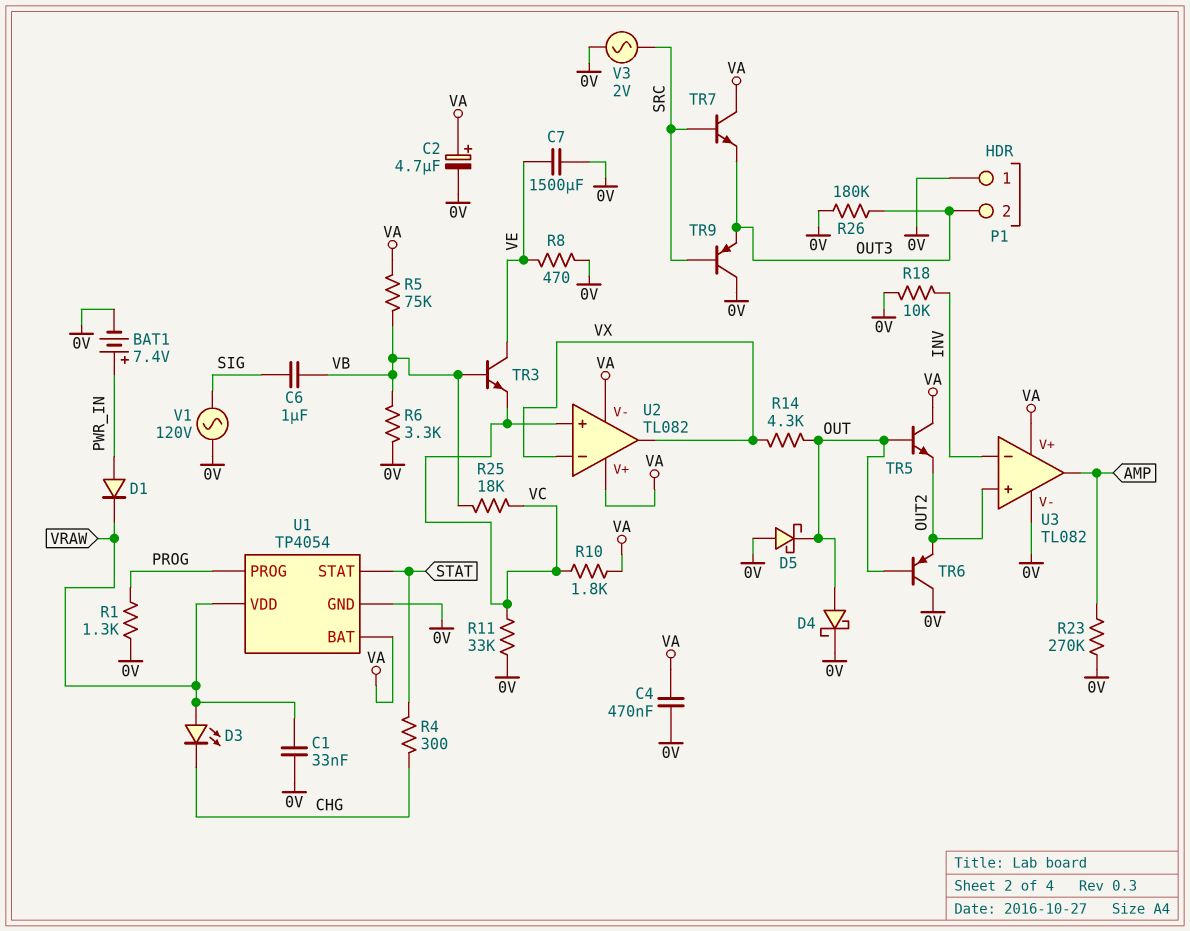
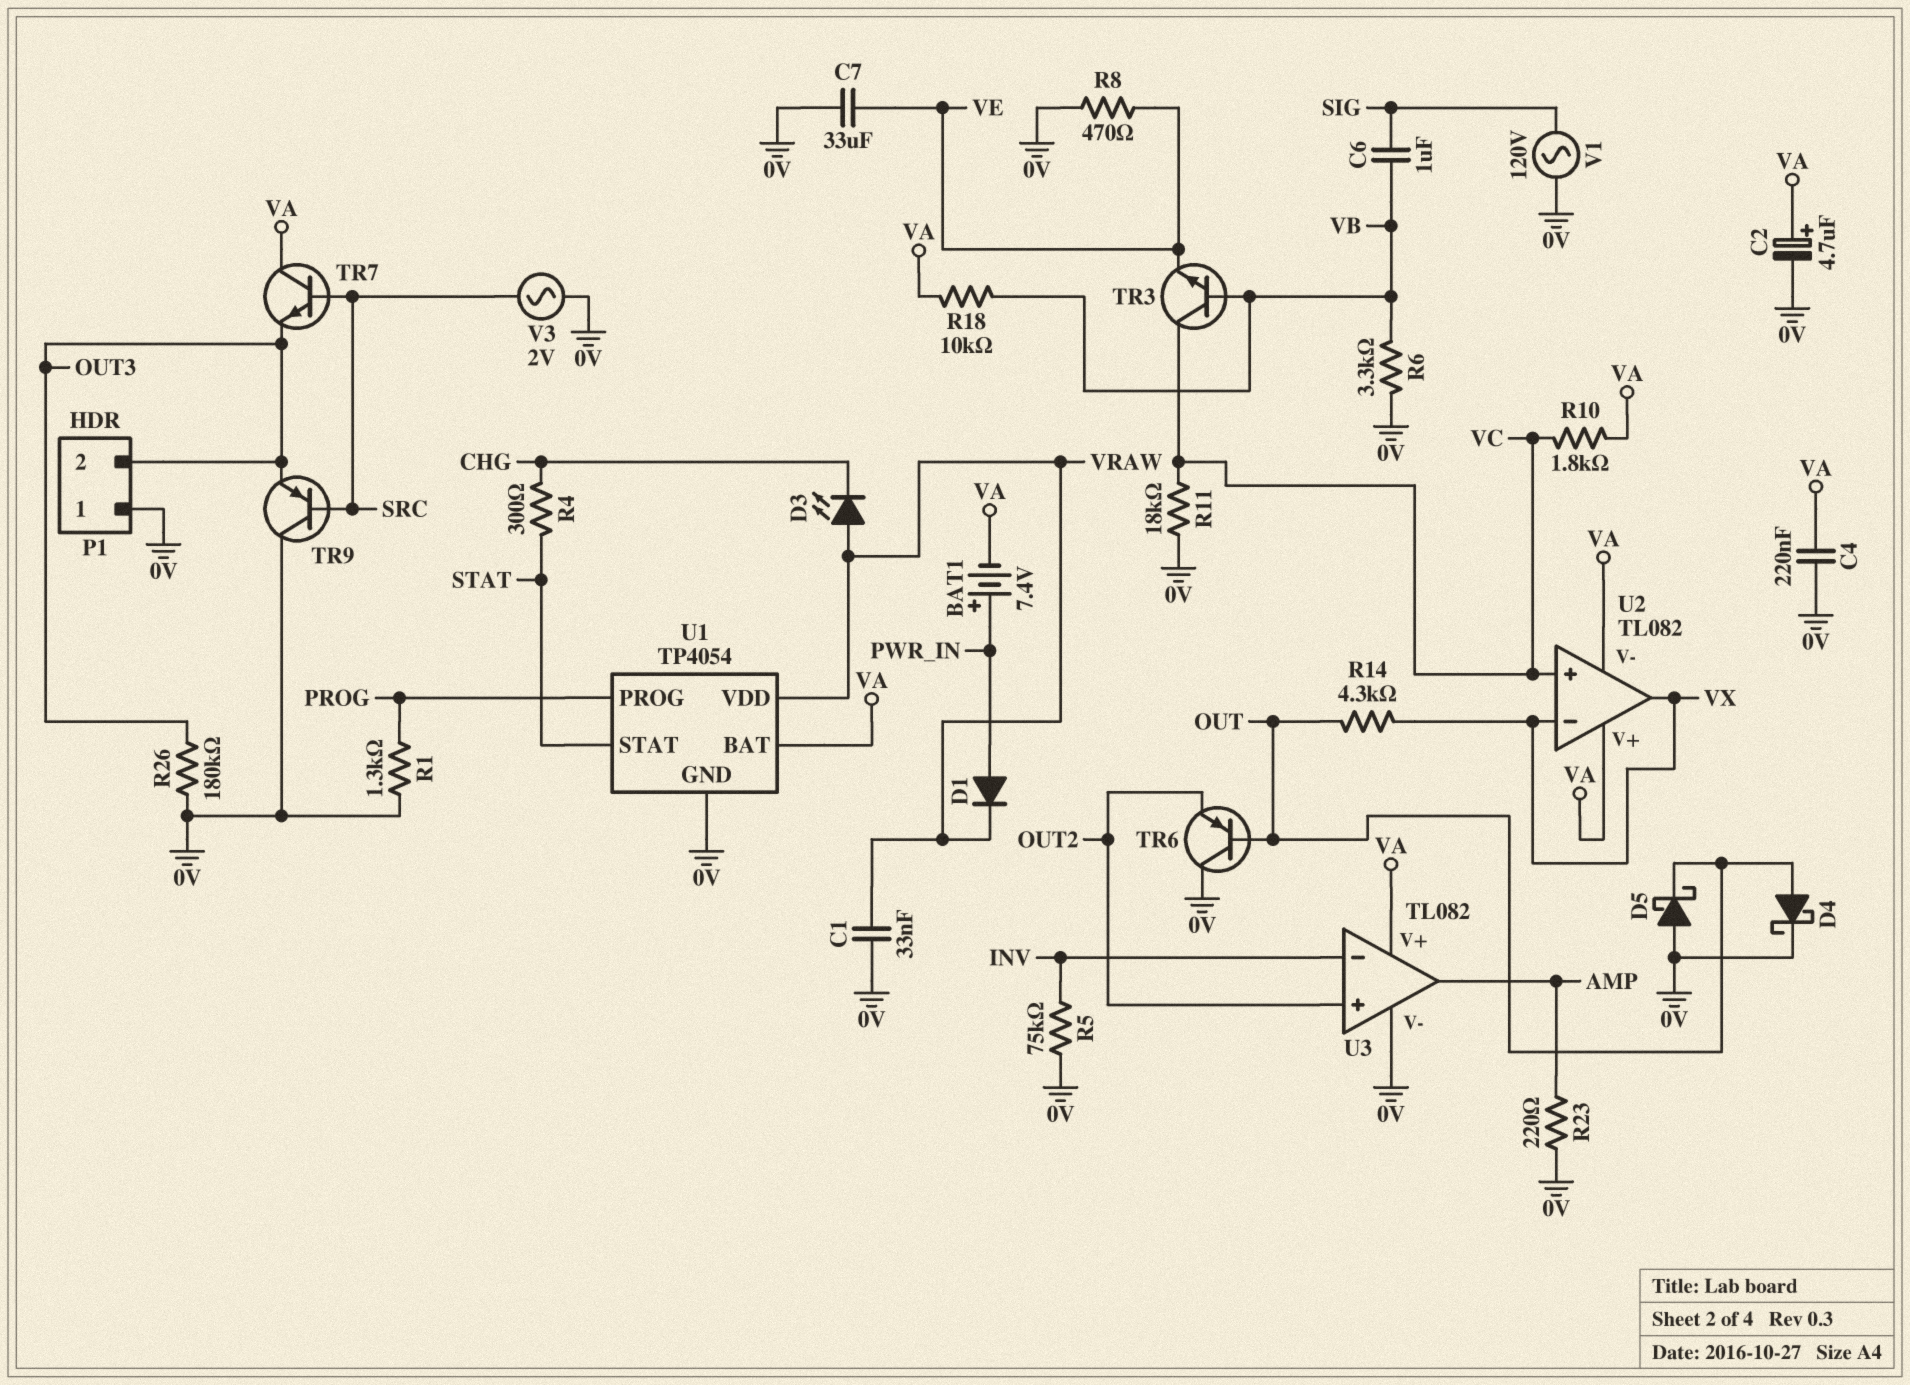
BAT1: 7.4V (plus PWR_IN, minus 0V) -> 7.4V (plus PWR_IN, minus VA)
C4: 470nF (0V, VA) -> 220nF (0V, VA)
C7: 1500uF (0V, VE) -> 33uF (0V, VE)
R5: 75k (VA, VB) -> 75k (0V, INV)
R11: 33k (0V, VC) -> 18k (0V, VC)
R18: 10k (0V, INV) -> 10k (VA, VB)
R23: 270k (0V, AMP) -> 220 (0V, AMP)
R25: 18k (VB, VC) -> none
TR3: NPN (B VB, C VE, E VC) -> NPN (B VB, C VC, E VE)
TR5: NPN (B OUT, C VA, E OUT2) -> none

